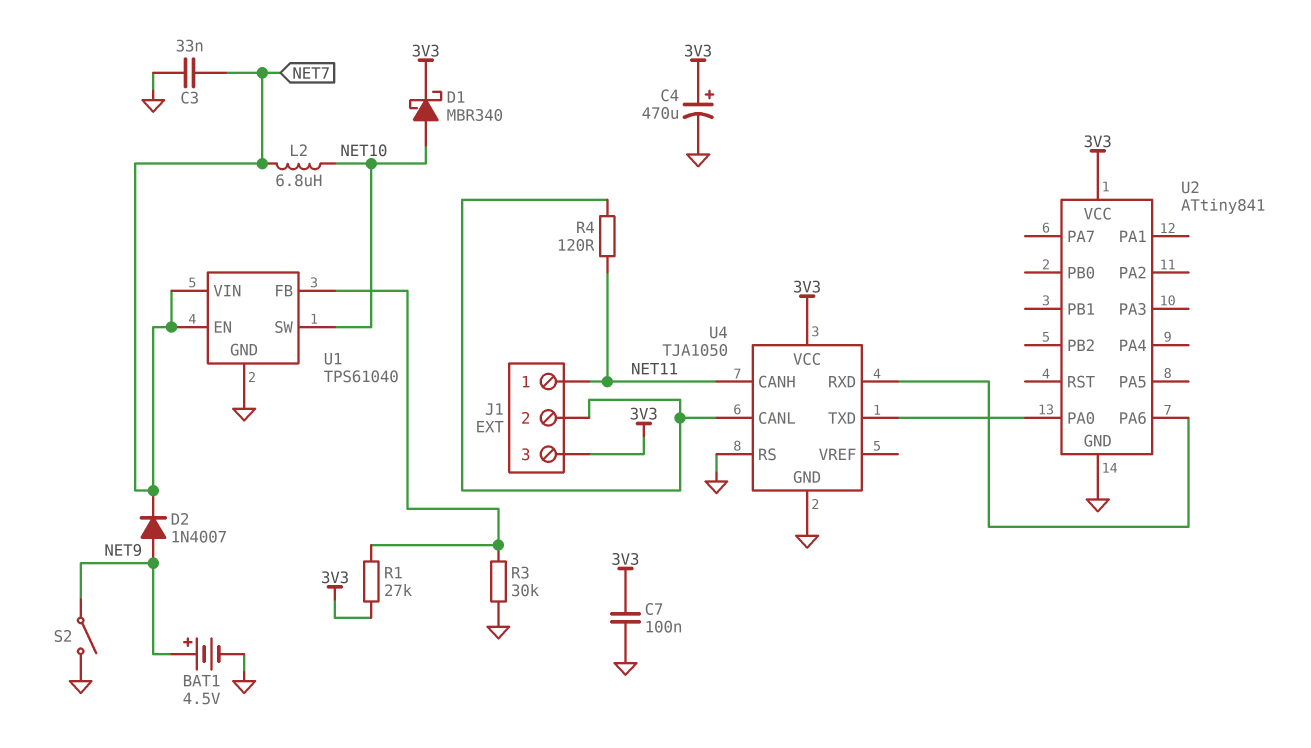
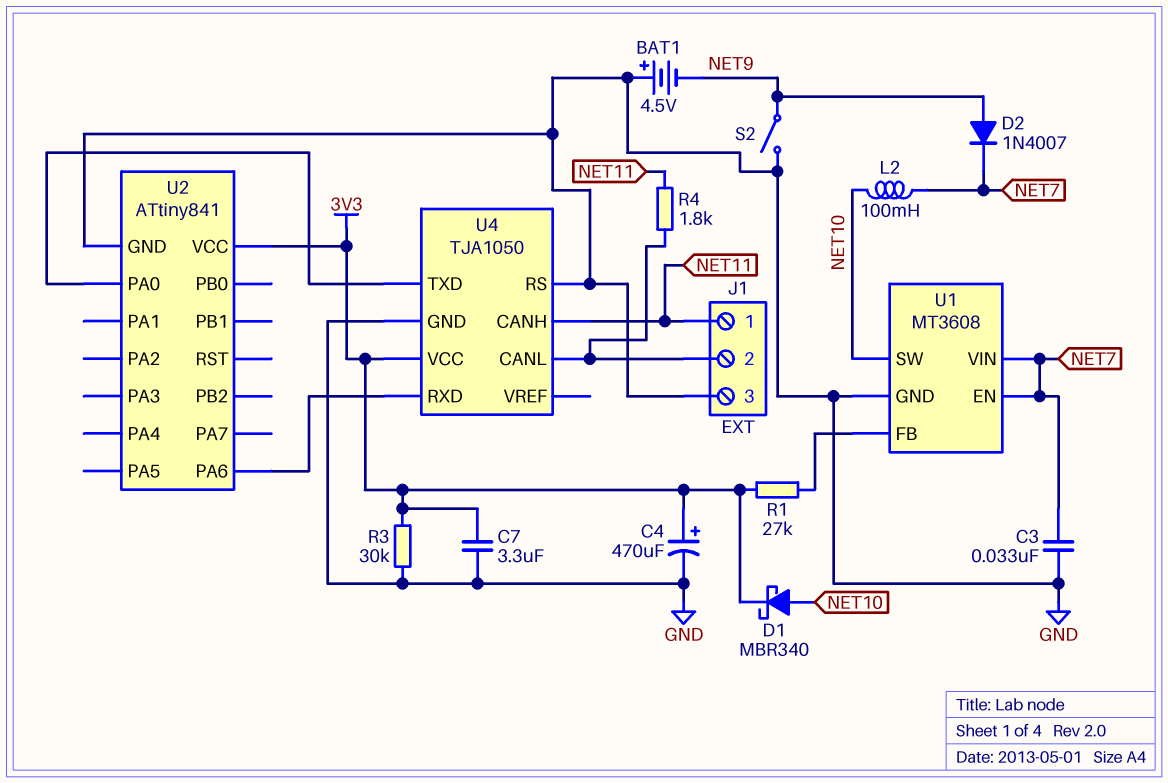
BAT1: 4.5V (plus NET9, minus GND) -> 4.5V (plus GND, minus NET9)
C7: 100nF (3V3, GND) -> 3.3uF (3V3, GND)
J1 pin 3: 3V3 -> GND
L2: 6.8uH (NET7, NET10) -> 100mH (NET7, NET10)
R3: 30k (GND, U1/FB) -> 30k (3V3, GND)
R4: 120 (J1/2, NET11) -> 1.8k (J1/2, NET11)
U1: TPS61040 -> MT3608

